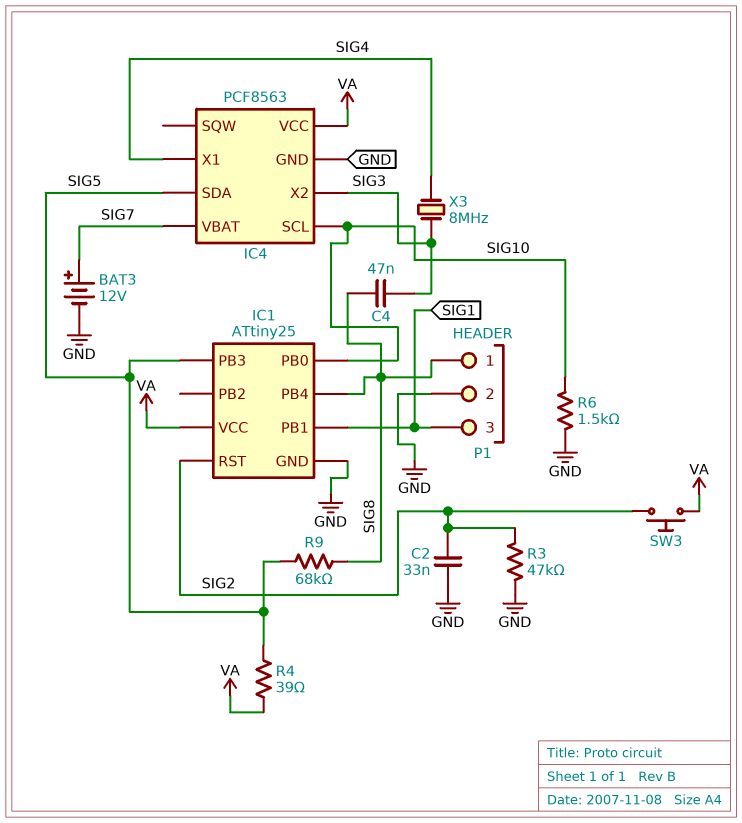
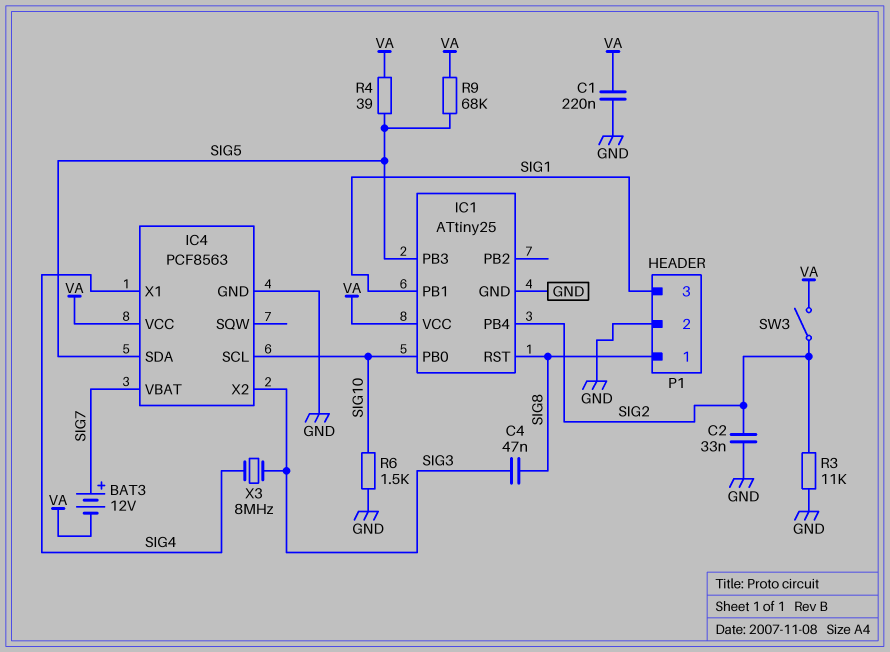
BAT3: 12V (plus SIG7, minus GND) -> 12V (plus SIG7, minus VA)
C1: none -> 220nF (GND, VA)
IC1 pin PB4: SIG8 -> SIG2
IC1 pin RST: SIG2 -> SIG8
R3: 47k (GND, SIG2) -> 11k (GND, SIG2)
R9: 68k (SIG5, SIG8) -> 68k (SIG5, VA)
SW3: button (SIG2, VA) -> switch (SIG2, VA)

